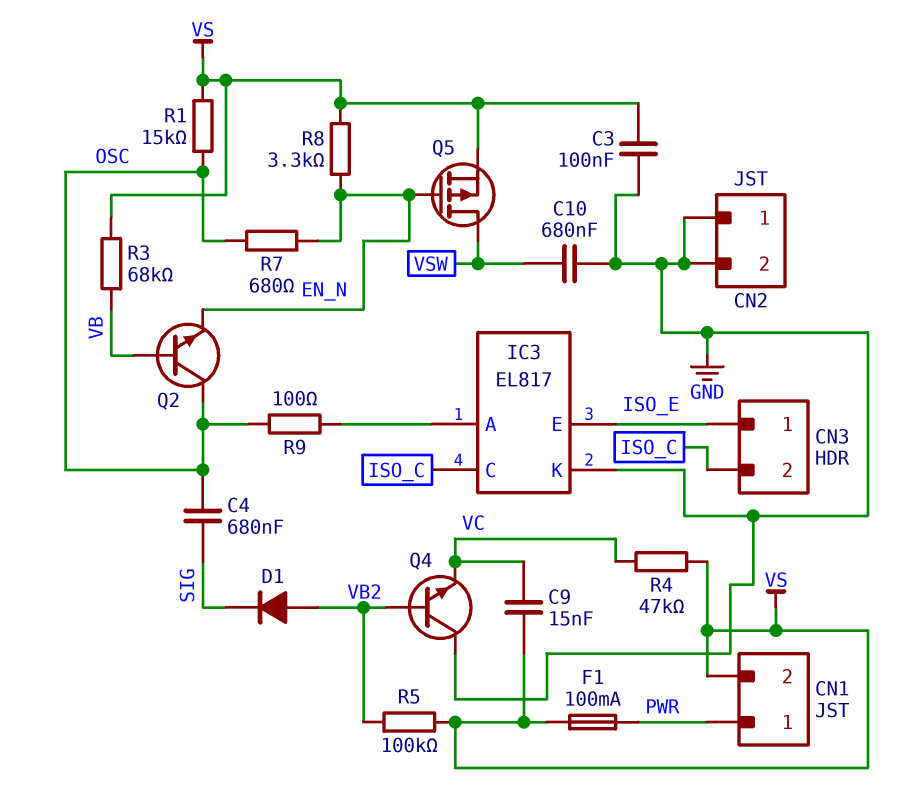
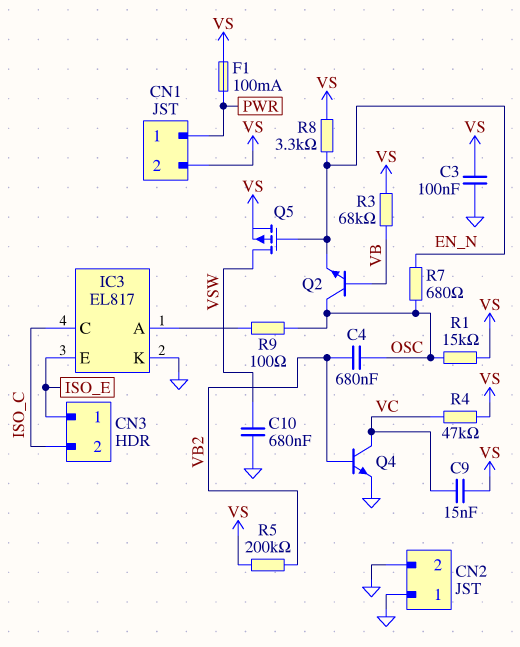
C4: 680nF (OSC, SIG) -> 680nF (OSC, VB2)
D1: diode (A VB2, K SIG) -> none
Q4: NPN (B VB2, C GND, E VC) -> NPN (B VB2, C VC, E GND)
R5: 100k (VB2, VS) -> 200k (VB2, VS)

